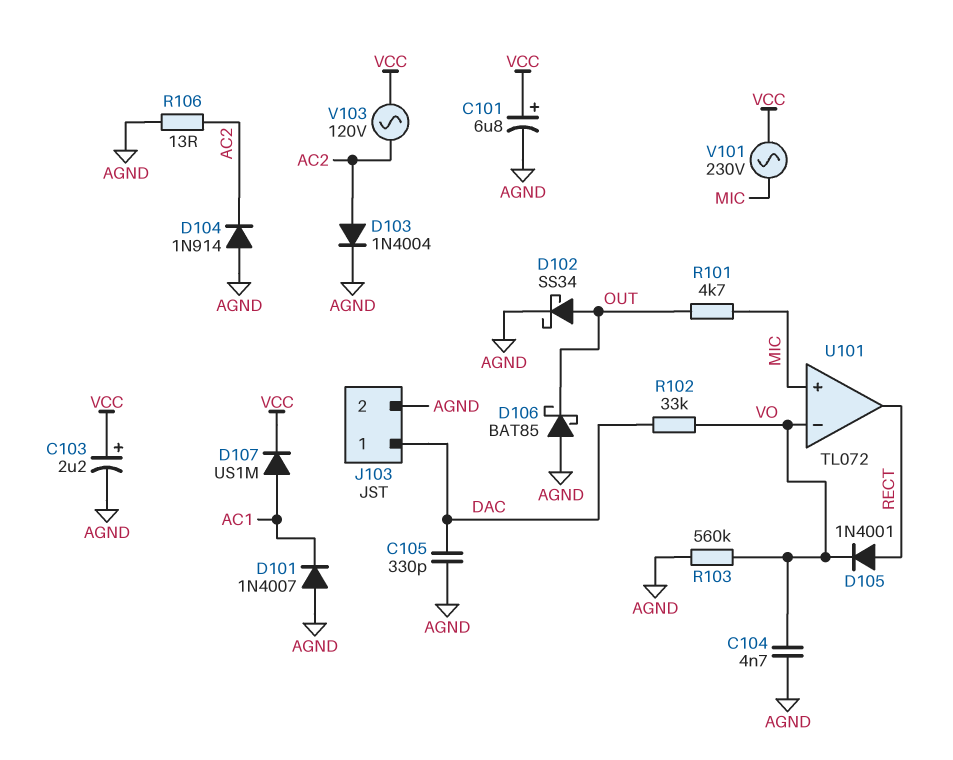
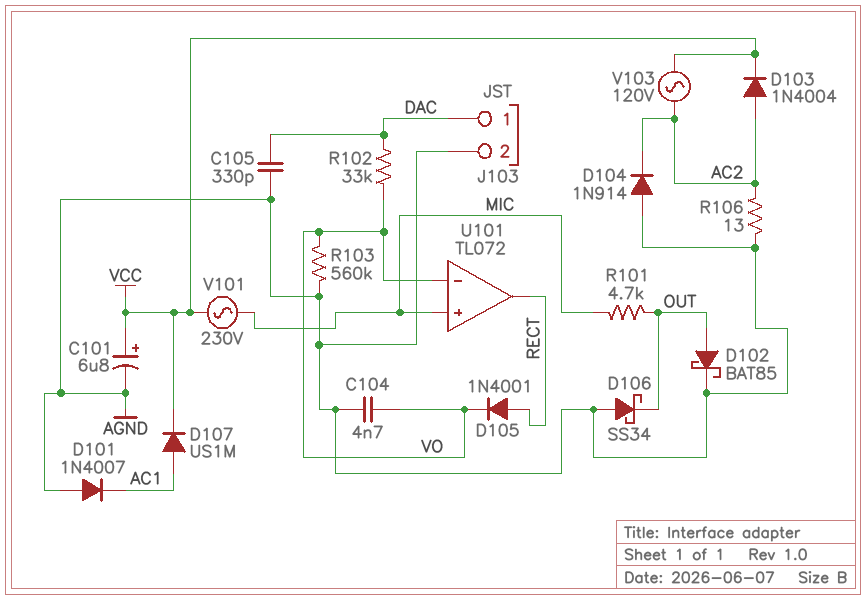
C103: 2.2uF (plus VCC, minus AGND) -> none
D102: schottky SS34 (A OUT, K AGND) -> schottky BAT85 (A OUT, K AGND)
D103: diode 1N4004 (A AC2, K AGND) -> diode 1N4004 (A AC2, K VCC)
D106: schottky BAT85 (A AGND, K OUT) -> schottky SS34 (A AGND, K OUT)

